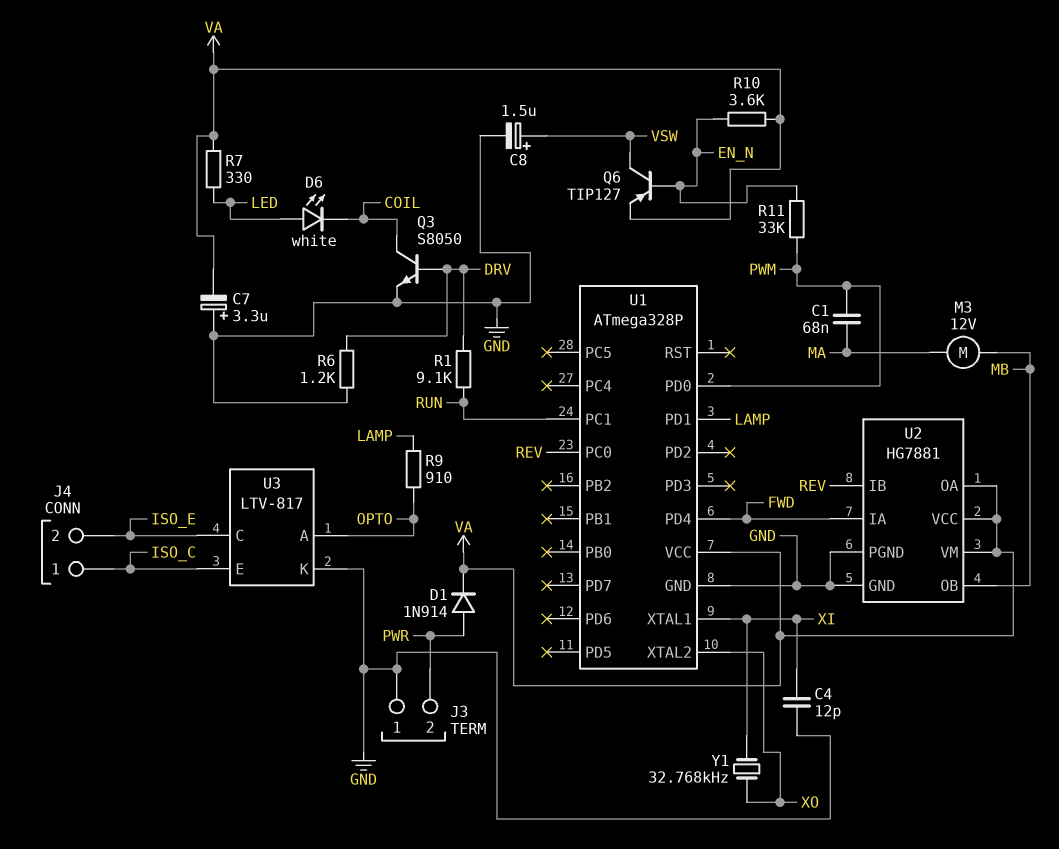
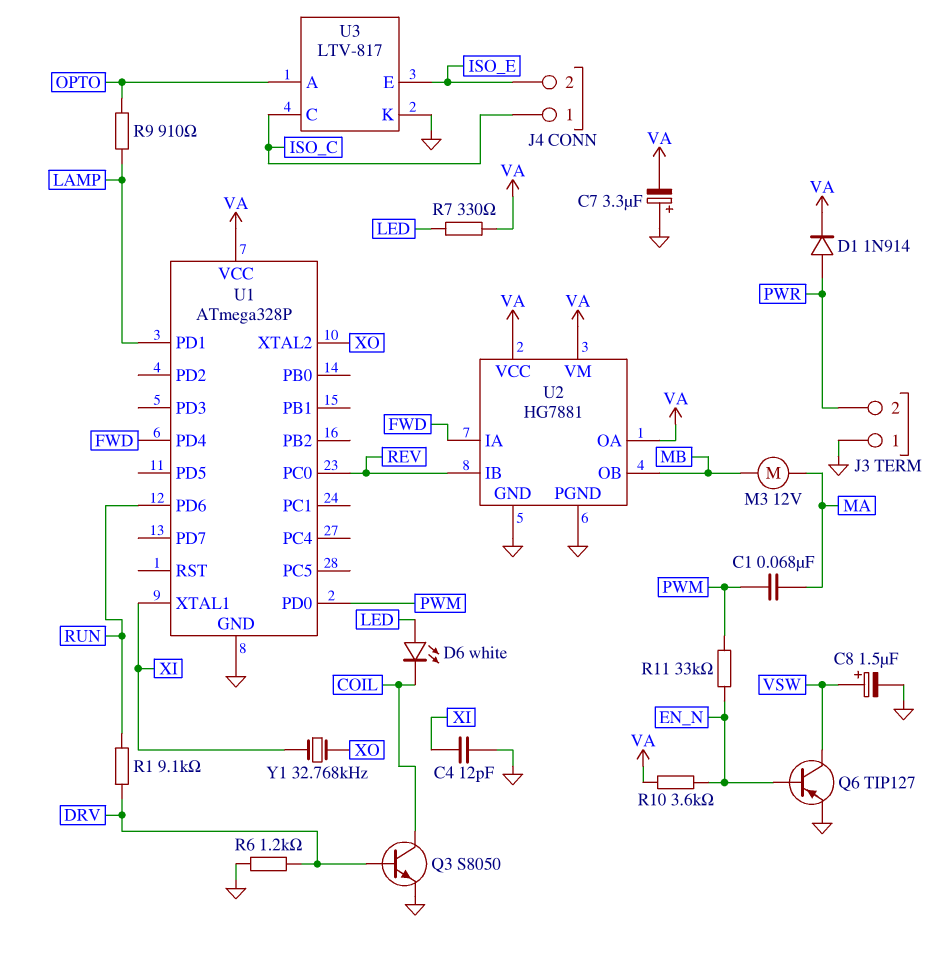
Q6: PNP TIP127 (B EN_N, C VSW, E VA) -> PNP TIP127 (B EN_N, C VSW, E GND)
U1 pin PC1: RUN -> none
U1 pin PD6: none -> RUN
U3 pin C: ISO_E -> ISO_C
U3 pin E: ISO_C -> ISO_E

